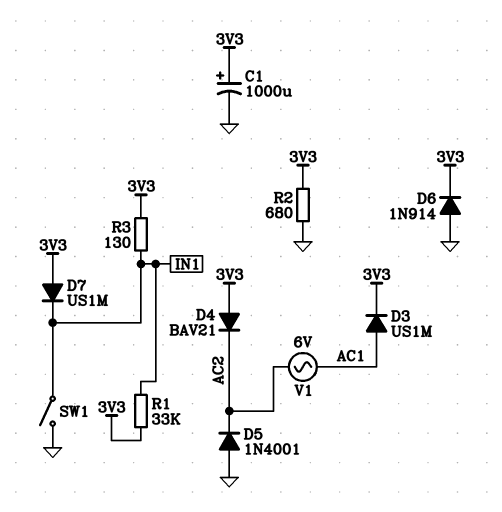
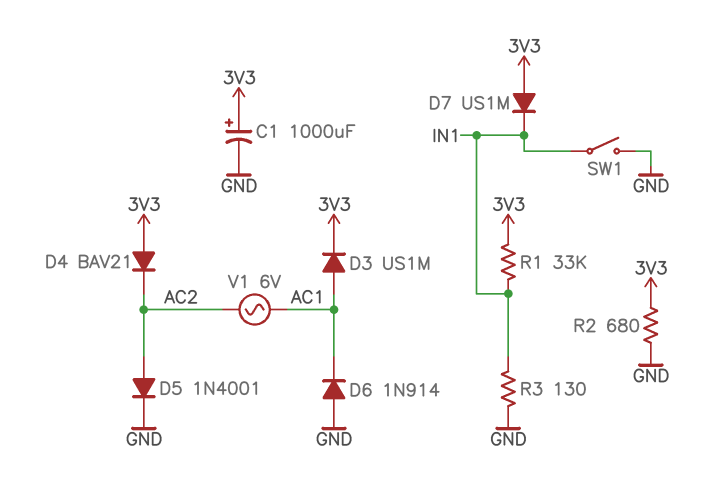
D5: diode 1N4001 (A GND, K AC2) -> diode 1N4001 (A AC2, K GND)
D6: diode 1N914 (A GND, K 3V3) -> diode 1N914 (A GND, K AC1)
R3: 130 (3V3, IN1) -> 130 (GND, IN1)

